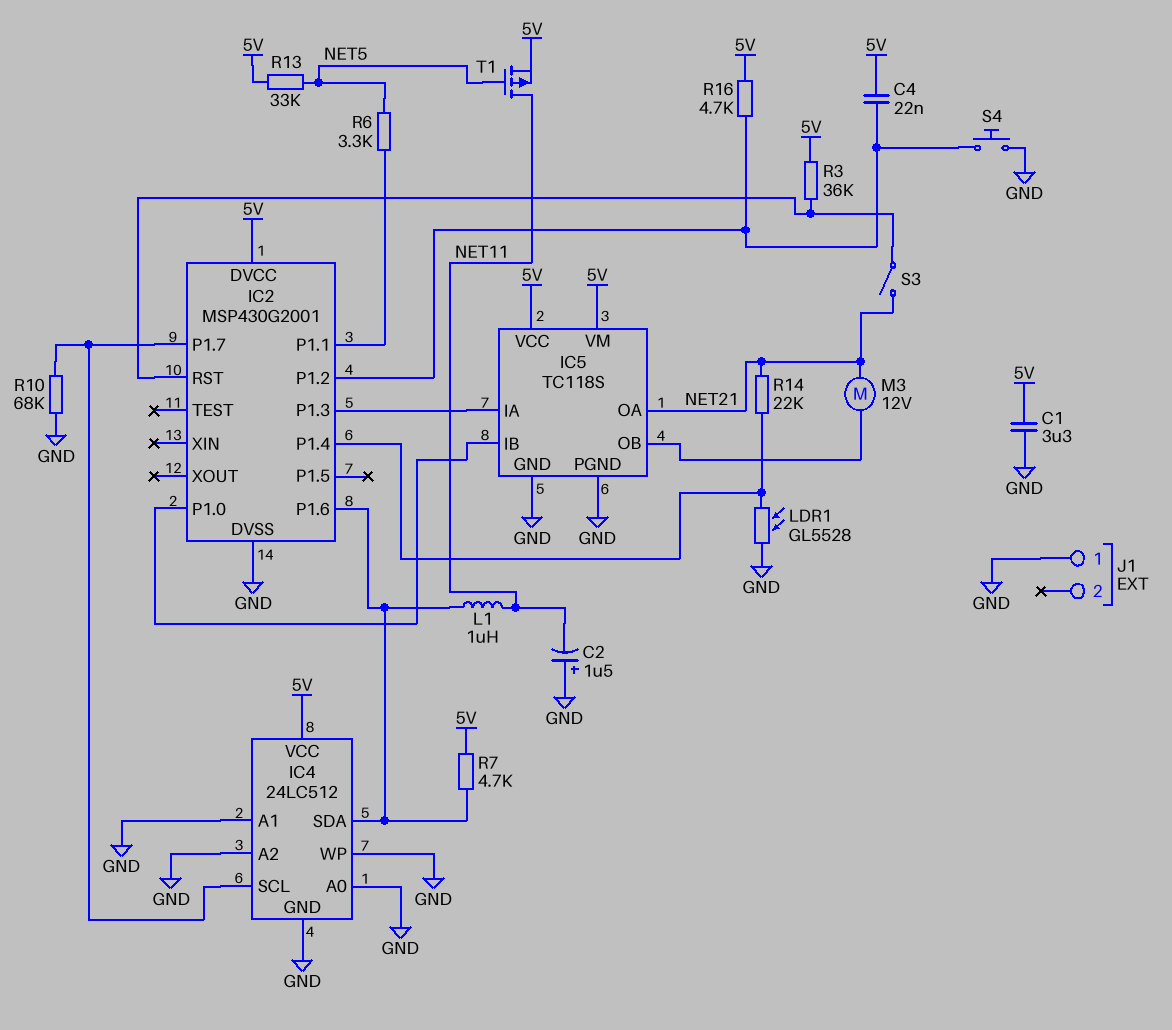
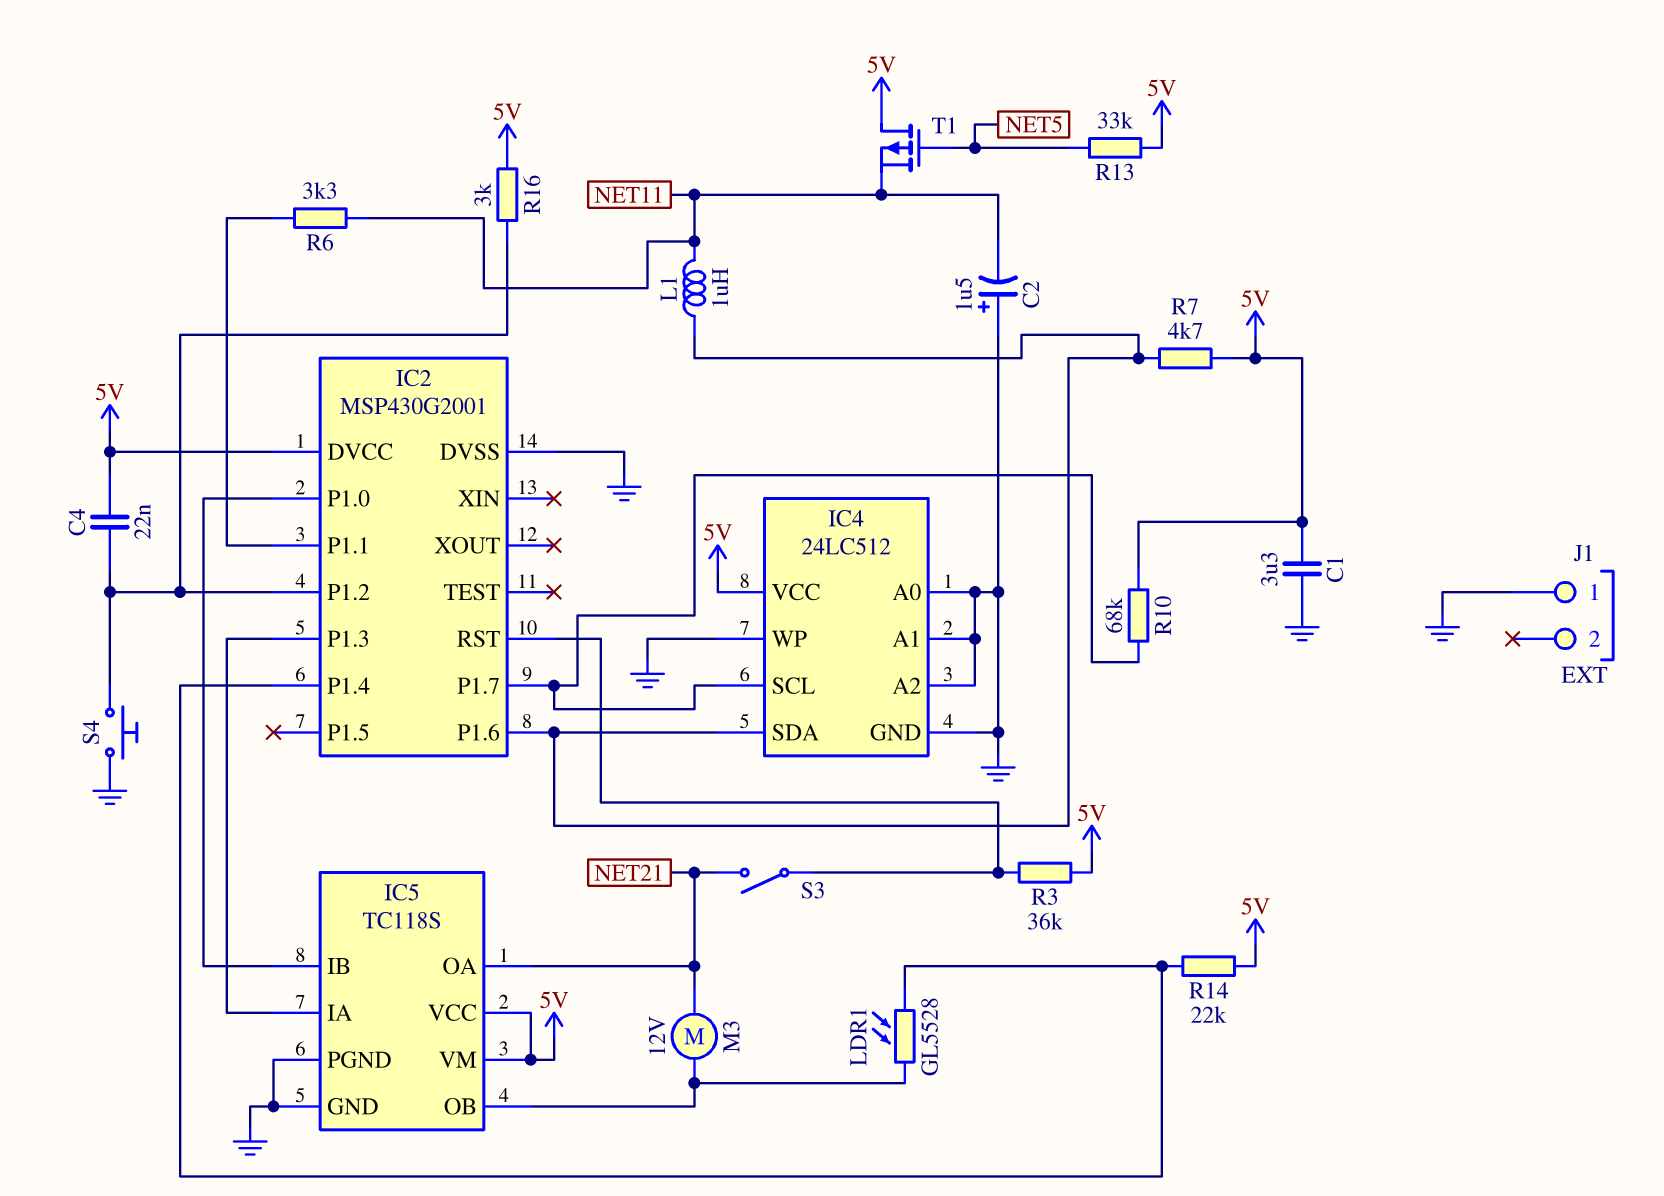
LDR1: GL5528 (GND, IC2/P1.4) -> GL5528 (IC2/P1.4, IC5/OB)
R6: 3.3k (IC2/P1.1, NET5) -> 3.3k (IC2/P1.1, NET11)
R10: 68k (GND, IC2/P1.7) -> 68k (5V, IC2/P1.7)
R14: 22k (IC2/P1.4, NET21) -> 22k (5V, IC2/P1.4)
R16: 4.7k (5V, IC2/P1.2) -> 3k (5V, IC2/P1.2)
T1: PMOS (G NET5, D NET11, S 5V) -> PMOS (G NET5, D 5V, S NET11)

